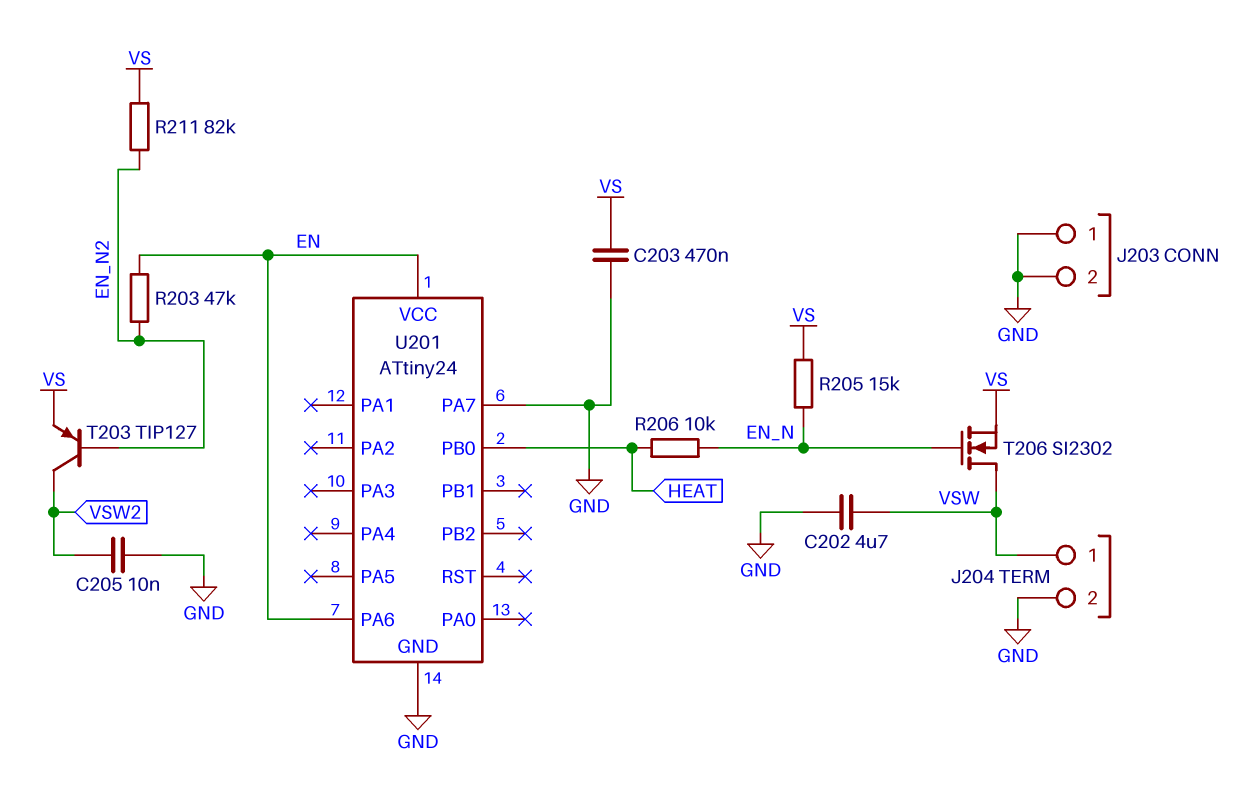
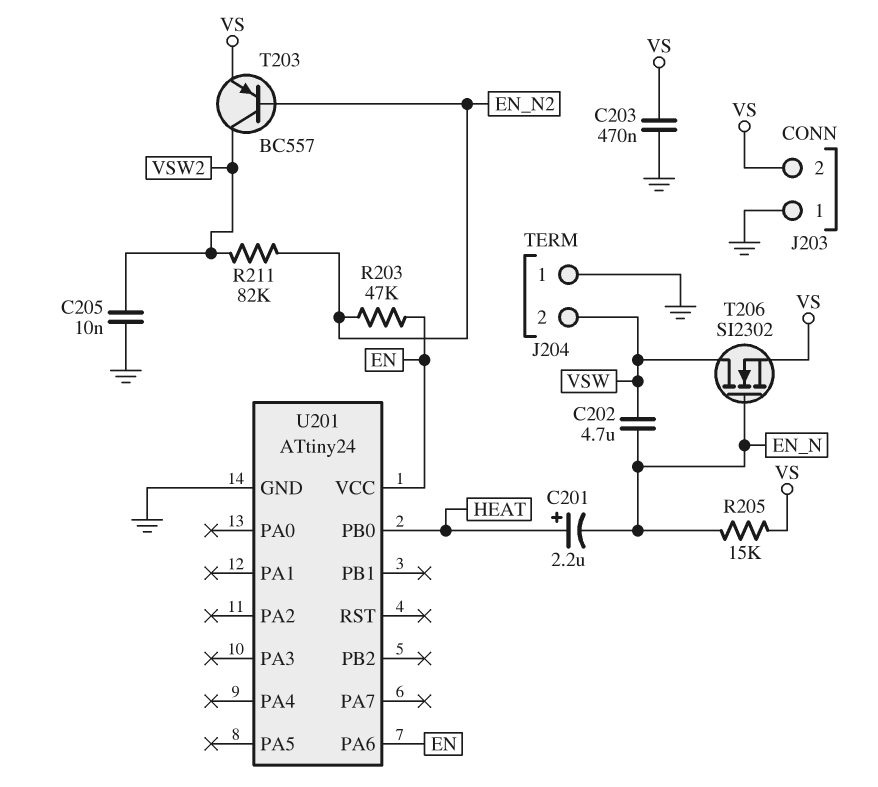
C201: none -> 2.2uF (plus HEAT, minus EN_N)
C202: 4.7uF (GND, VSW) -> 4.7uF (EN_N, VSW)
J203 pin 2: GND -> VS
J204 pin 1: VSW -> GND
J204 pin 2: GND -> VSW
R206: 10k (EN_N, HEAT) -> none
R211: 82k (EN_N2, VS) -> 82k (EN_N2, VSW2)
T203: PNP TIP127 (B EN_N2, C VSW2, E VS) -> PNP BC557 (B EN_N2, C VSW2, E VS)
U201 pin PA7: GND -> none

